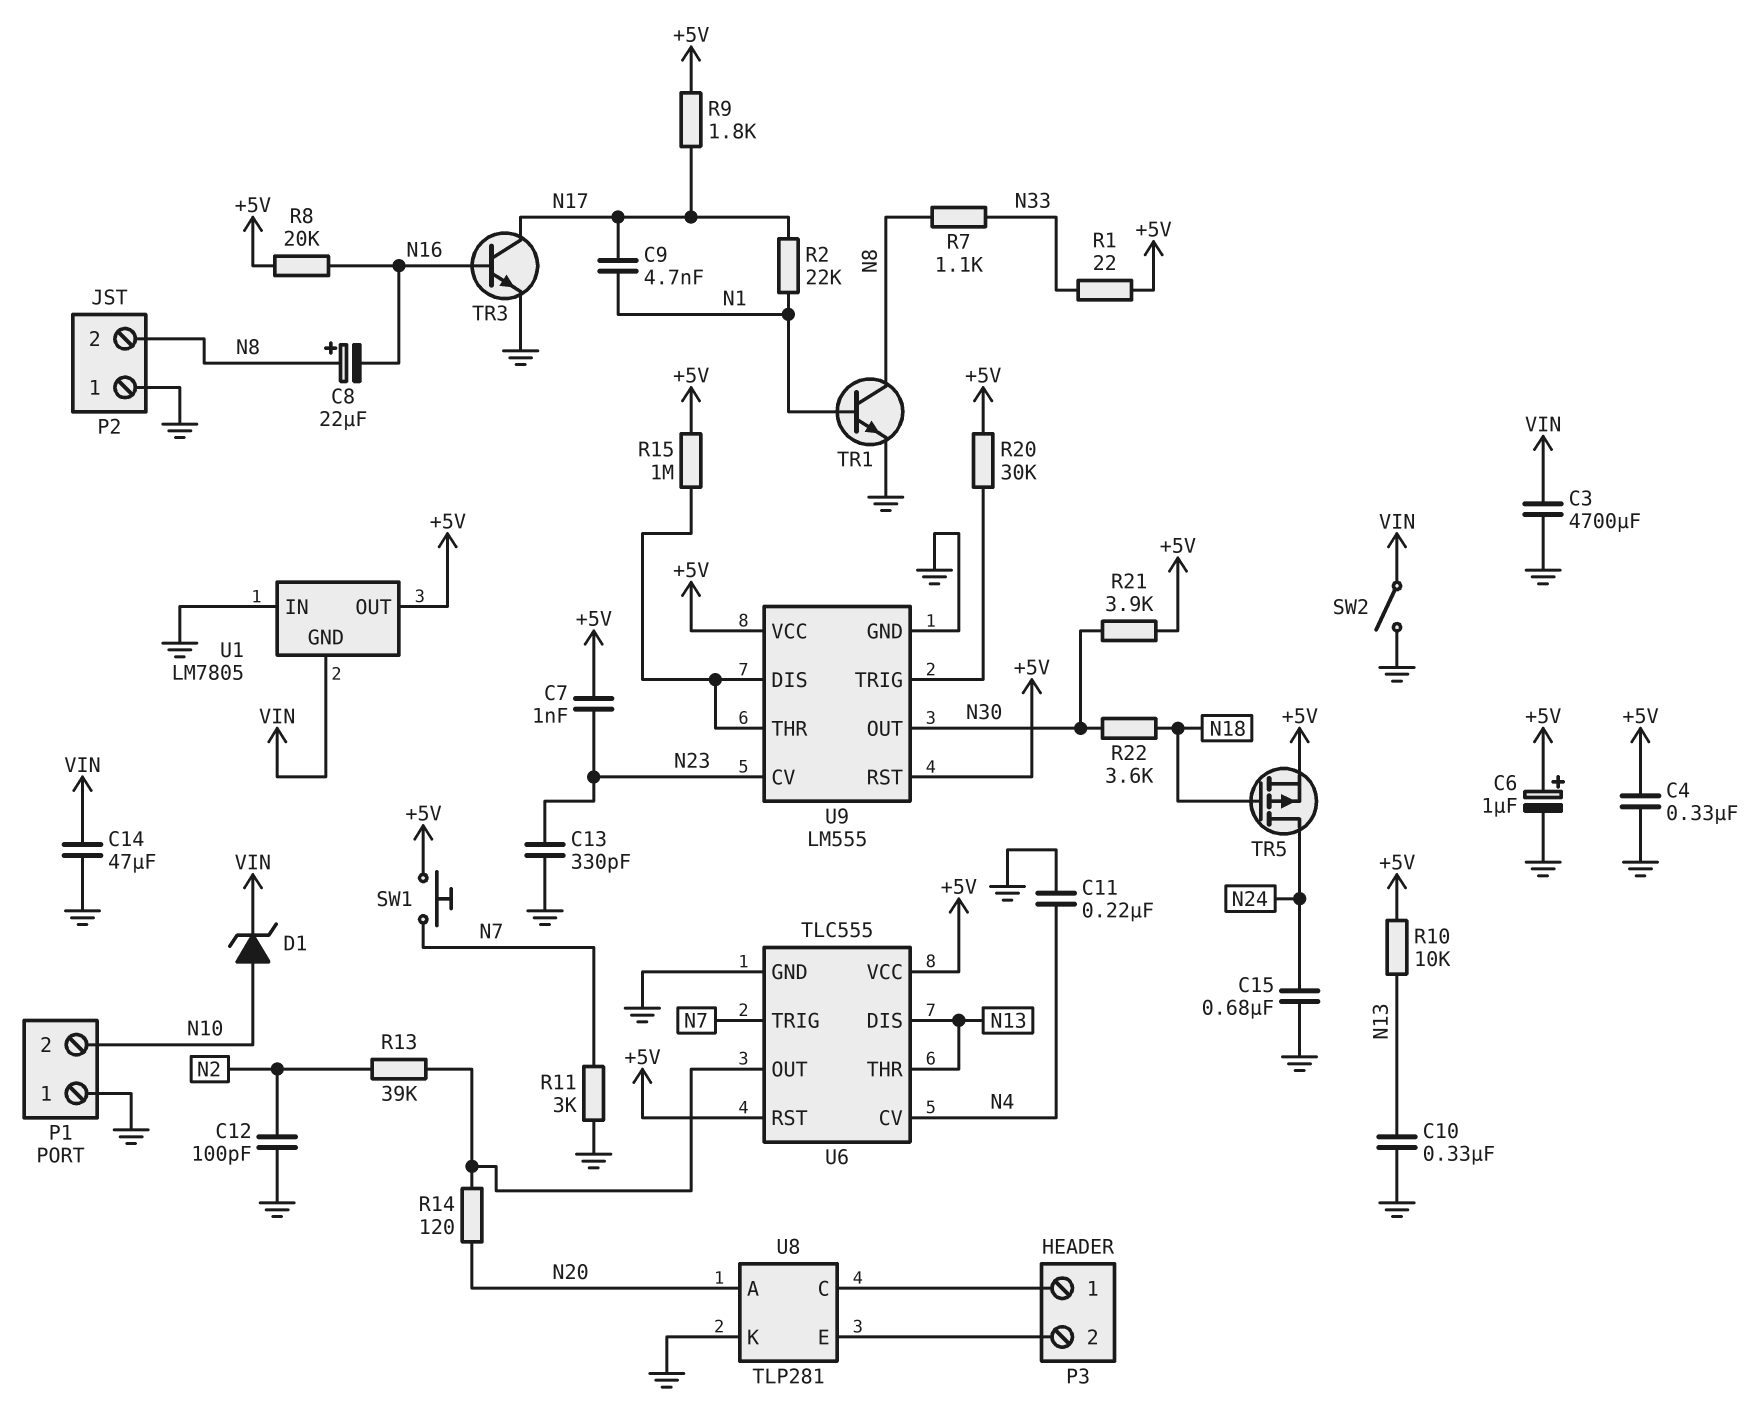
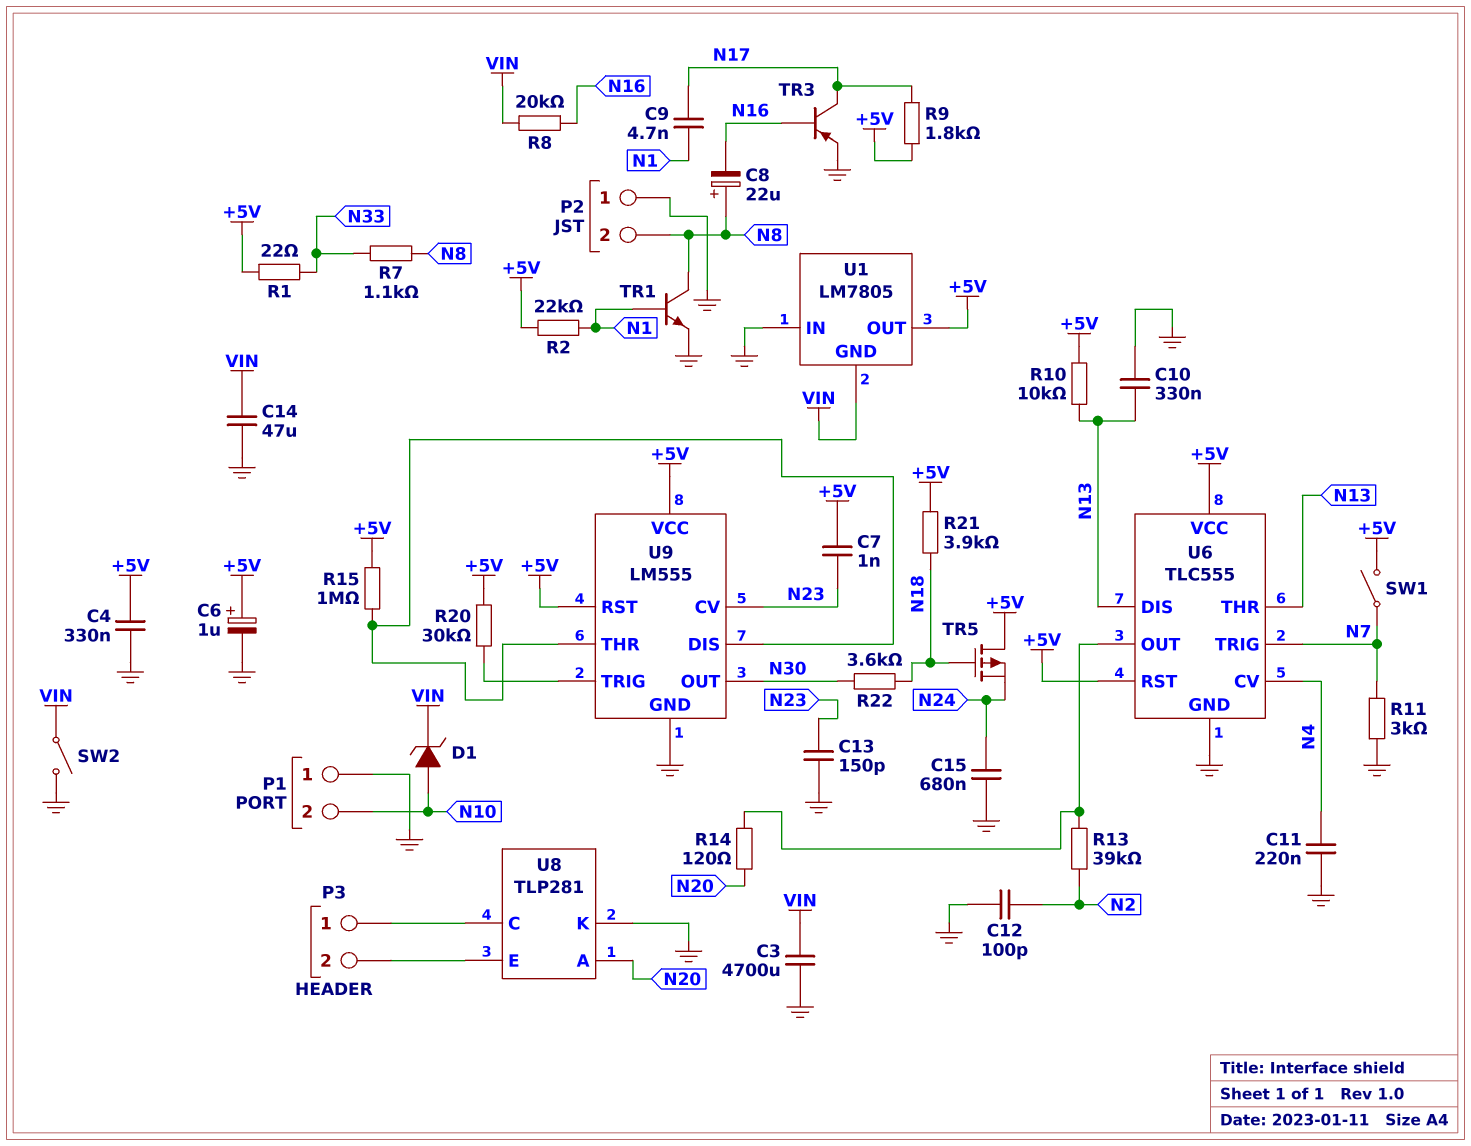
C13: 330pF (GND, N23) -> 150pF (GND, N23)
R2: 22k (N1, N17) -> 22k (+5V, N1)
R8: 20k (+5V, N16) -> 20k (N16, VIN)
R21: 3.9k (+5V, N30) -> 3.9k (+5V, N18)
SW1: button (+5V, N7) -> switch (+5V, N7)
TR3: NPN (B N16, C N17, E GND) -> PNP (B N16, C N17, E GND)
TR5: PMOS (G N18, D N24, S +5V) -> PMOS (G N18, D +5V, S N24)

